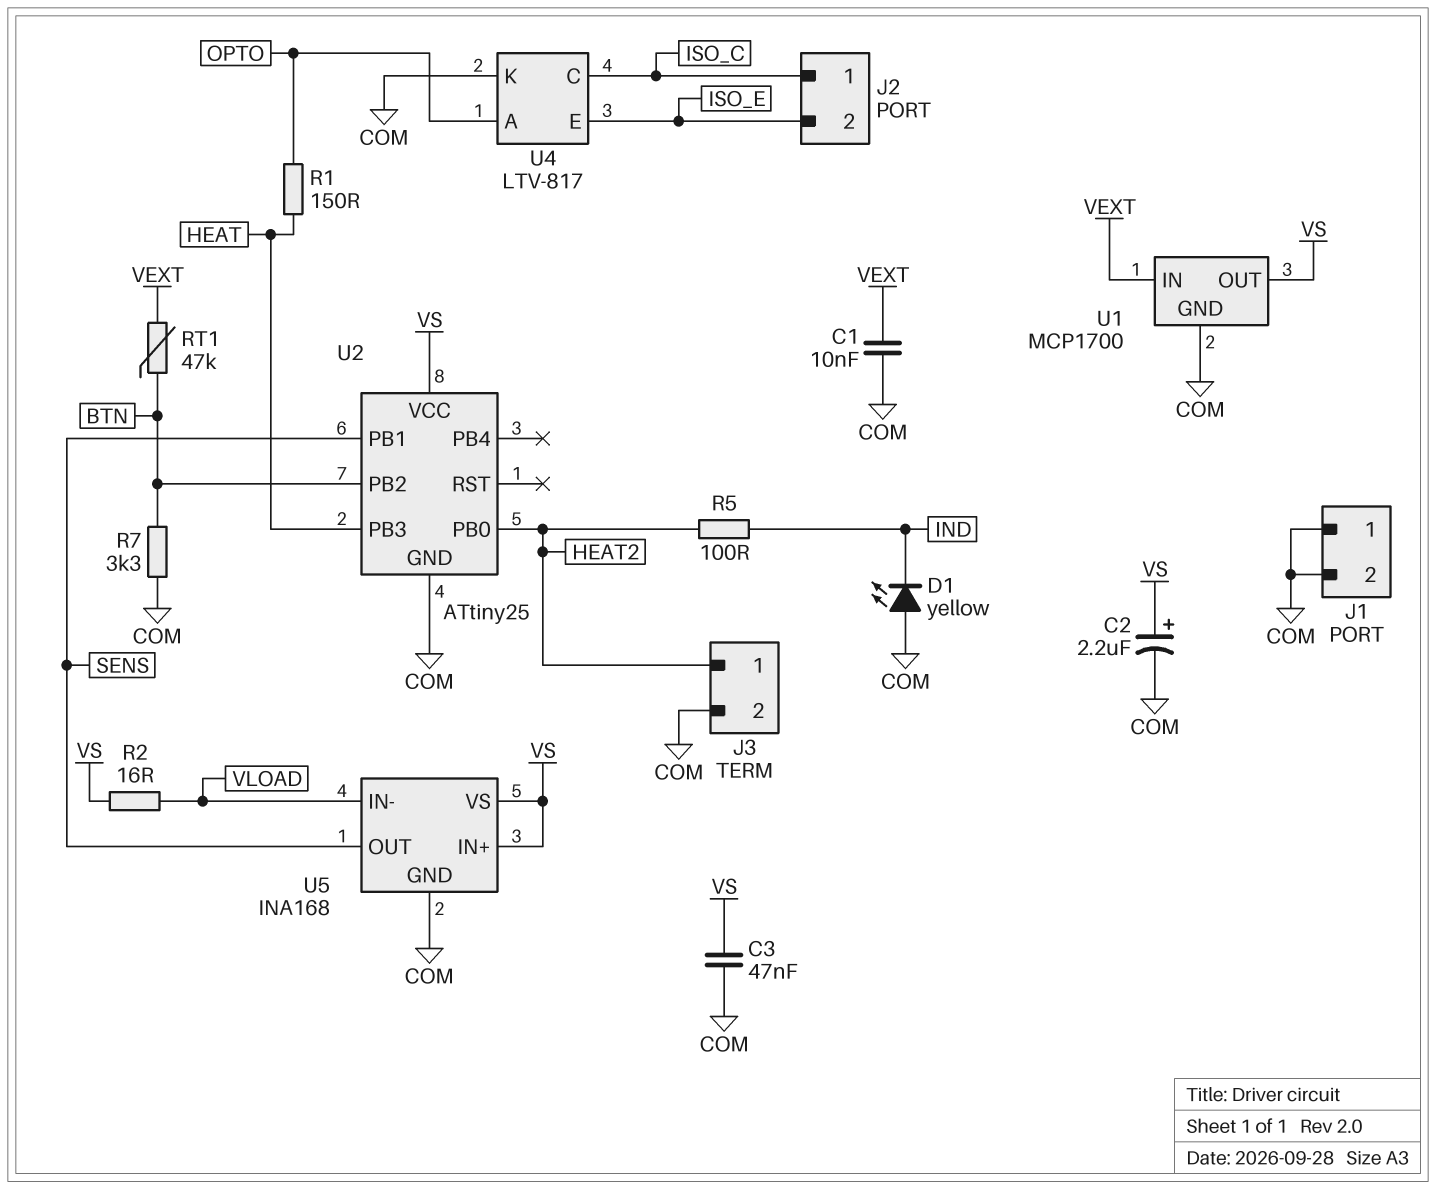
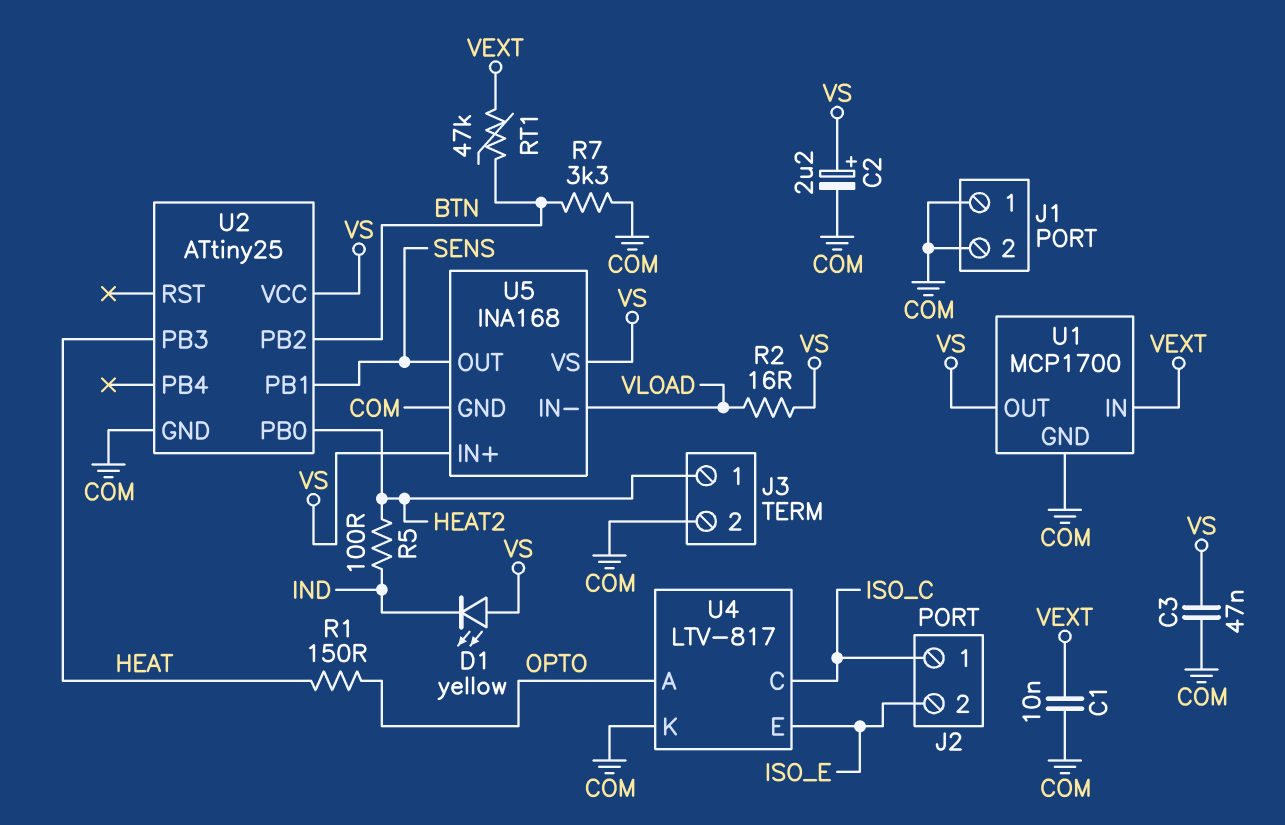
D1: LED yellow (A COM, K IND) -> LED yellow (A VS, K IND)

